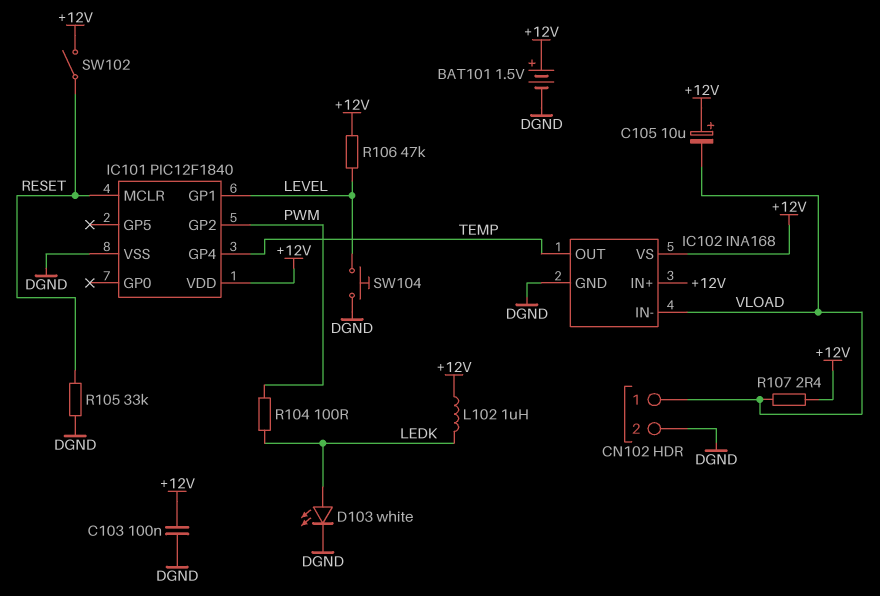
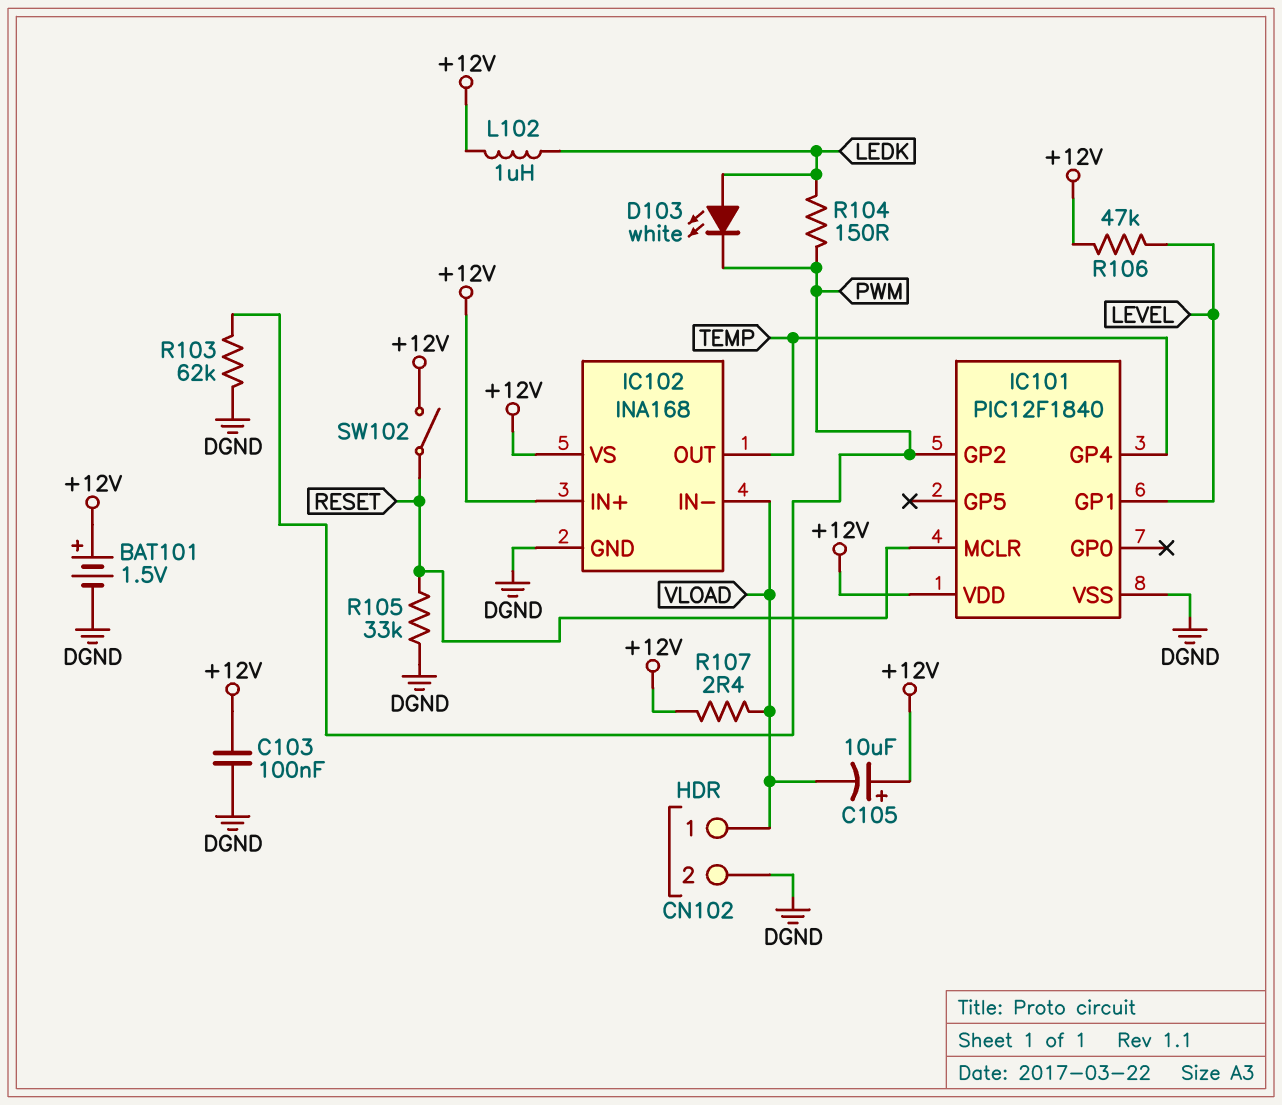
D103: LED white (A LEDK, K DGND) -> LED white (A LEDK, K PWM)
R103: none -> 62k (DGND, PWM)
R104: 100 (LEDK, PWM) -> 150 (LEDK, PWM)
SW104: button (DGND, LEVEL) -> none

